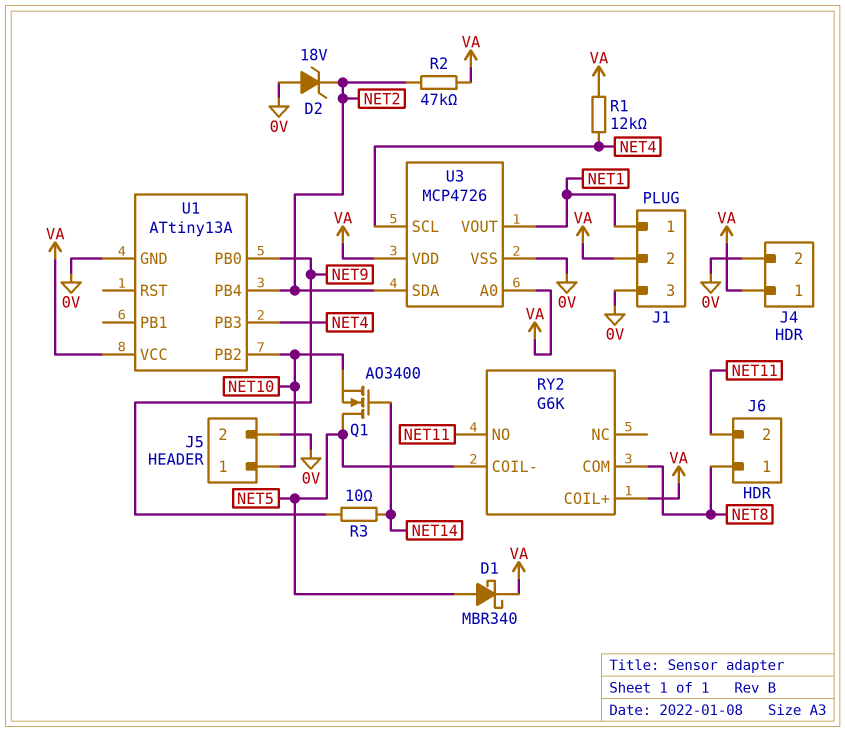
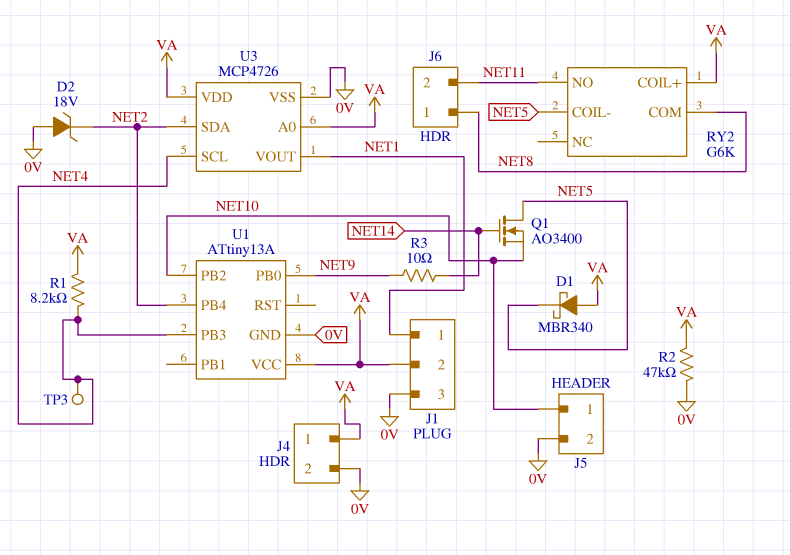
D1: schottky MBR340 (A NET5, K VA) -> schottky MBR340 (A VA, K NET5)
R1: 12k (NET4, VA) -> 8.2k (NET4, VA)
R2: 47k (NET2, VA) -> 47k (0V, VA)
TP3: none -> test point (NET4)

